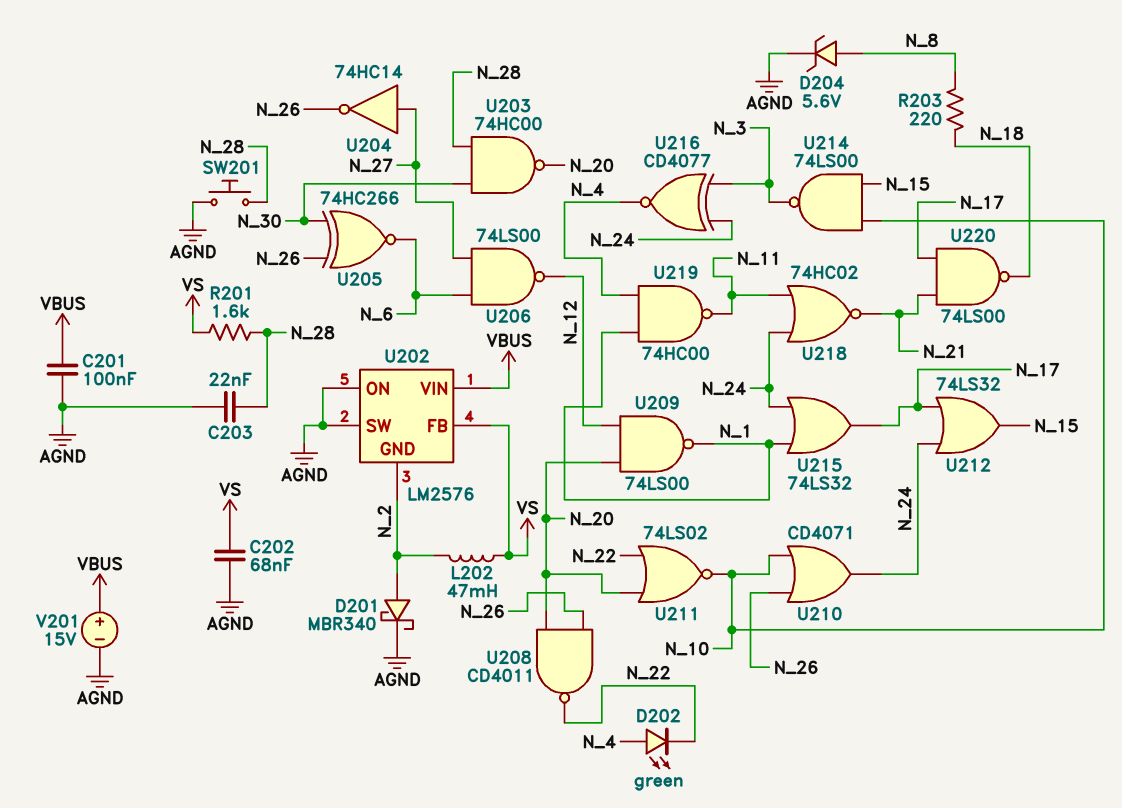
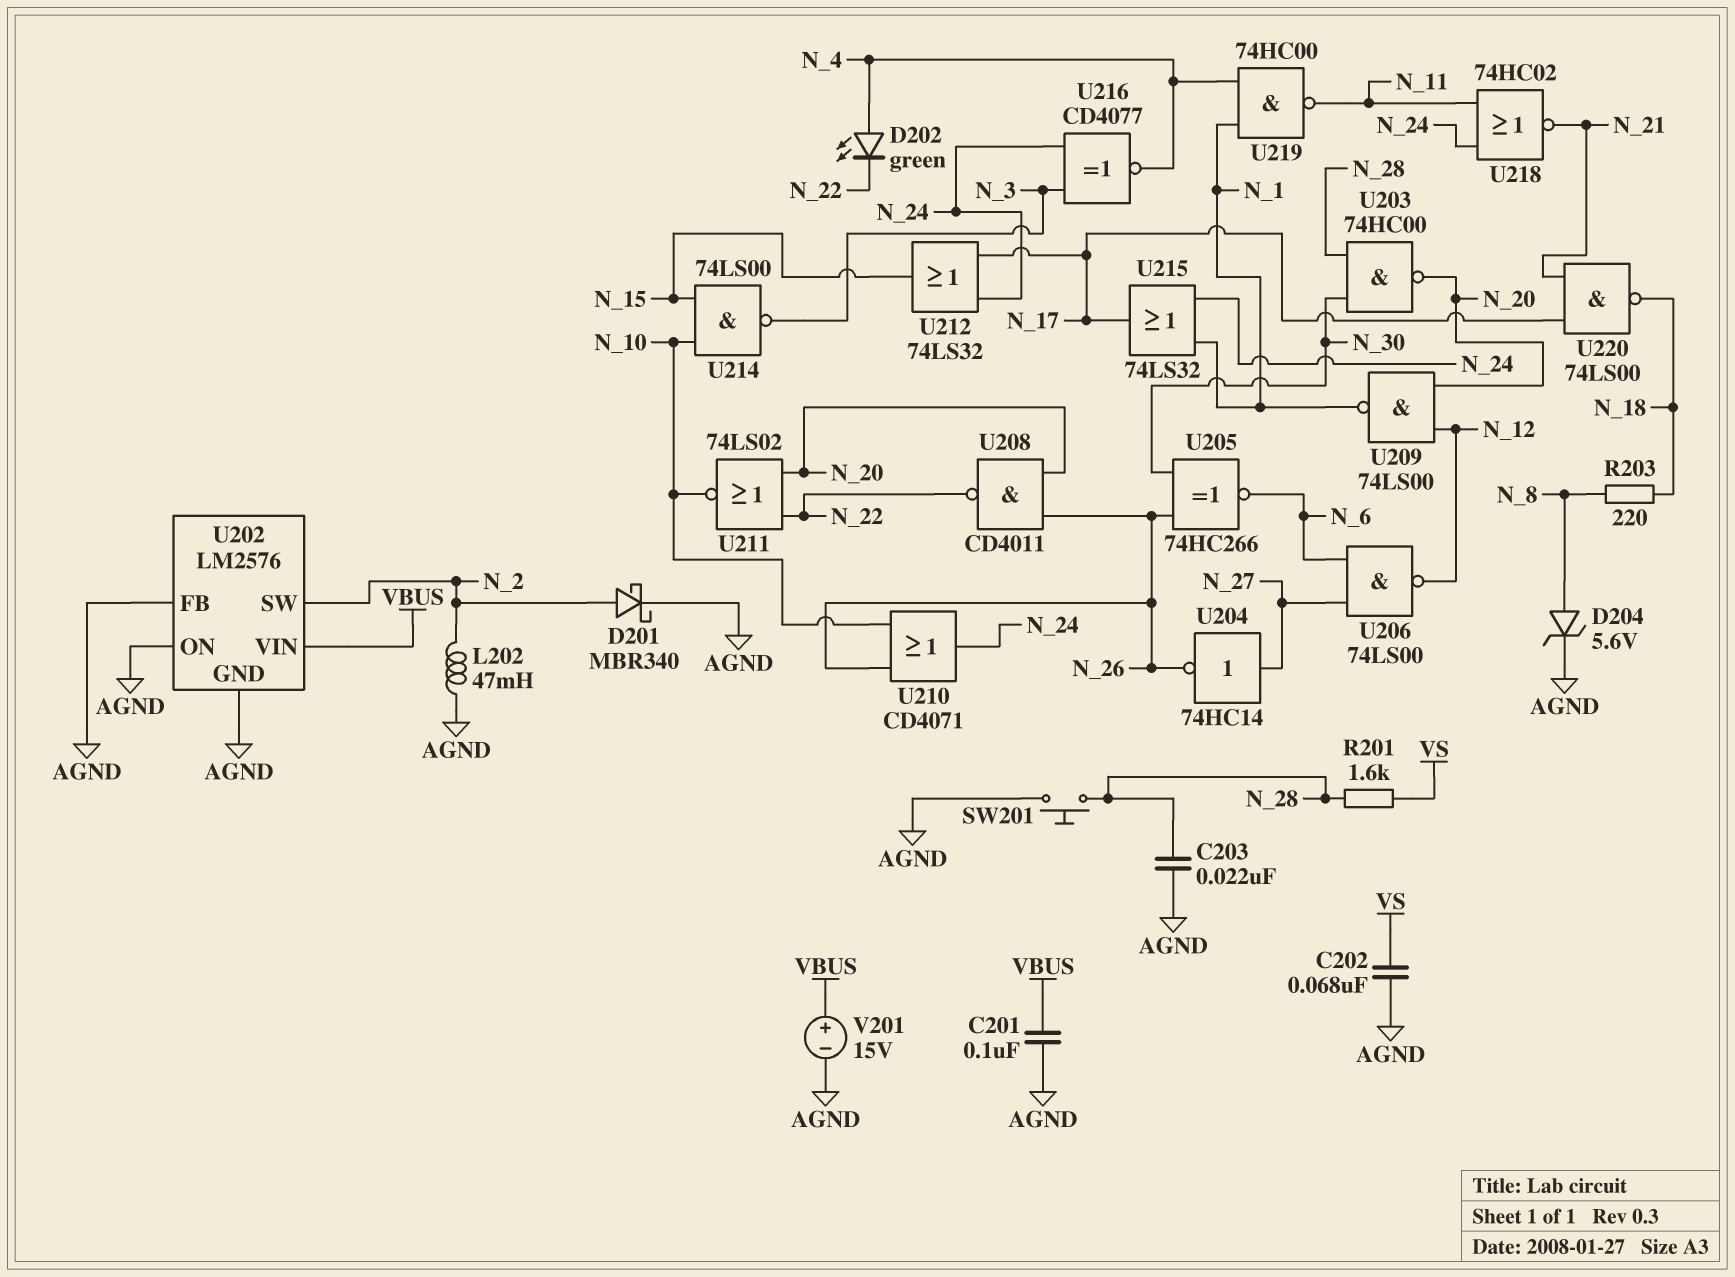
L202: 47mH (N_2, VS) -> 47mH (AGND, N_2)
U202 pin FB: VS -> AGND
U202 pin GND: N_2 -> AGND
U202 pin SW: AGND -> N_2

